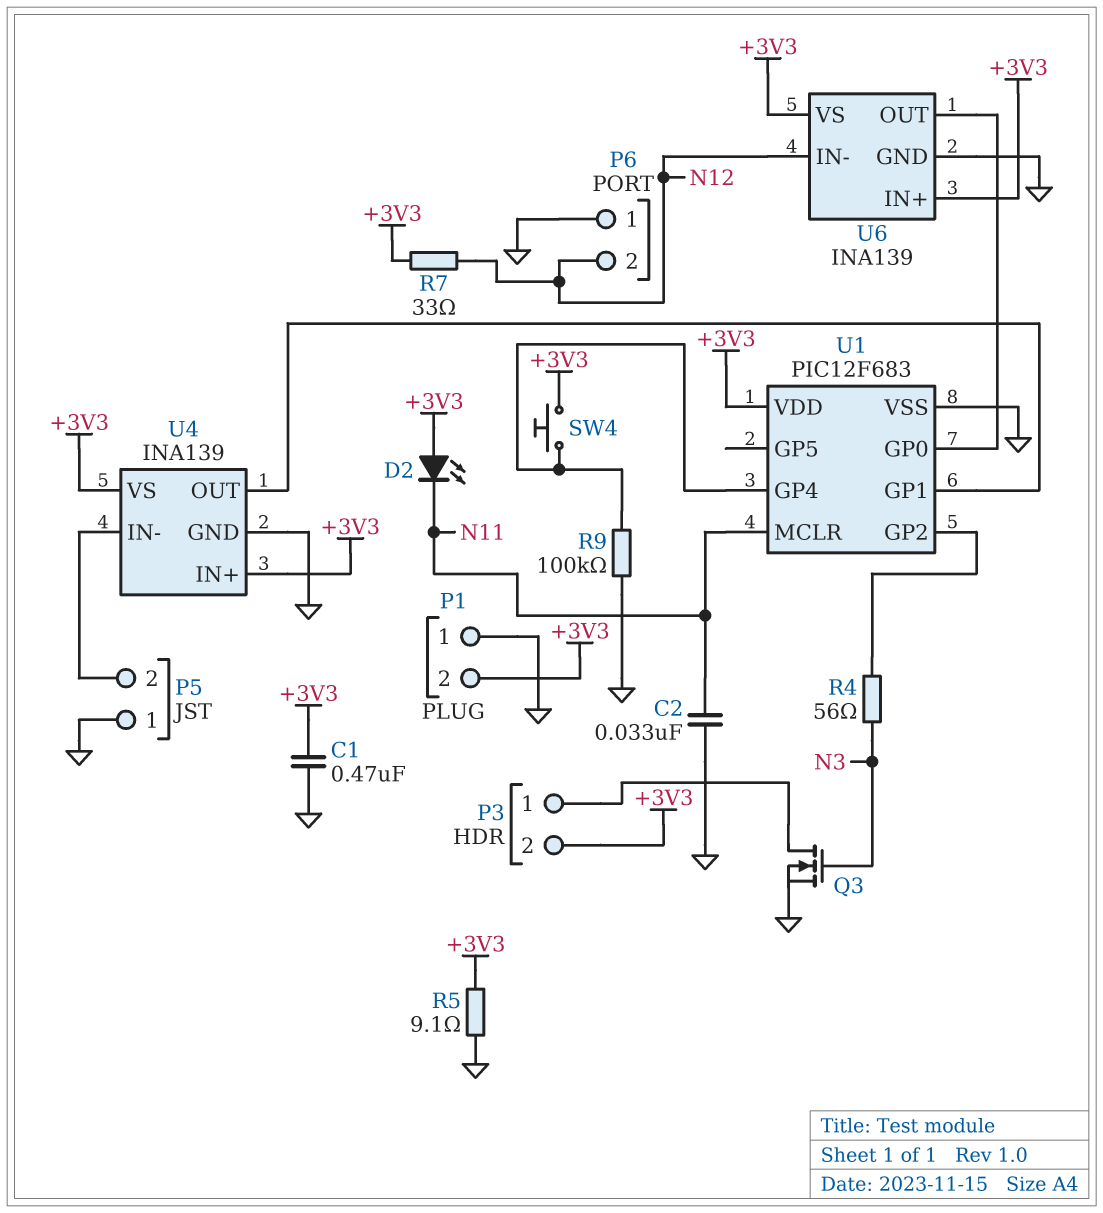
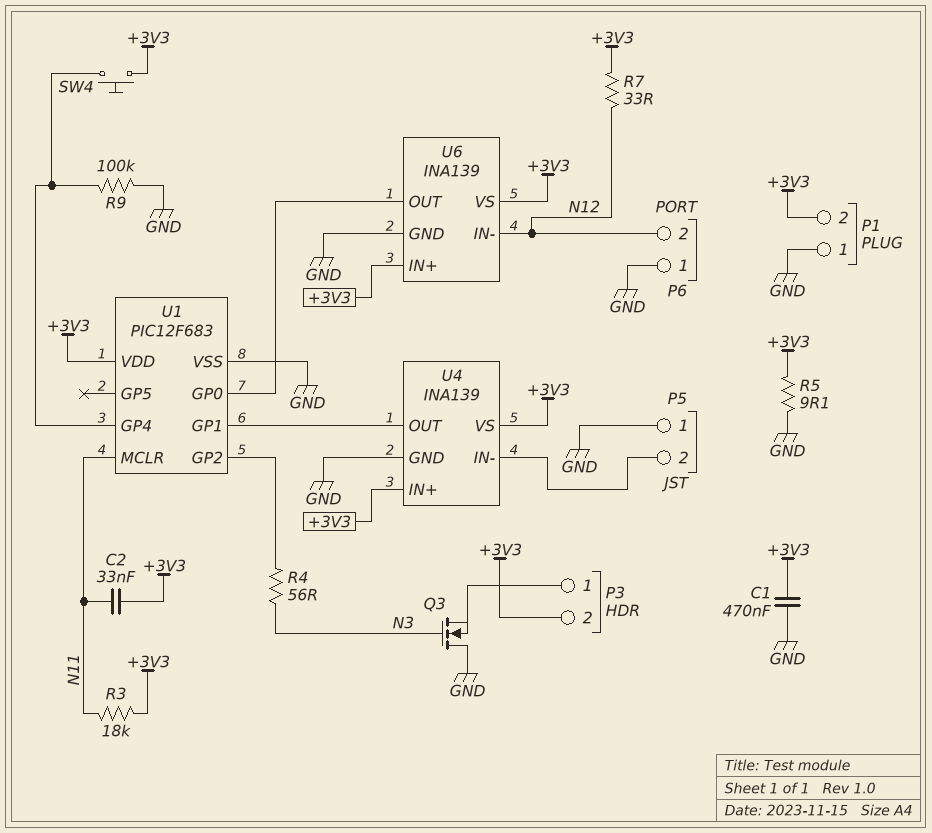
C2: 33nF (GND, N11) -> 33nF (+3V3, N11)
D2: LED (A +3V3, K N11) -> none
Q3: NMOS (G N3, D P3/1, S GND) -> NMOS (G N3, D GND, S P3/1)
R3: none -> 18k (+3V3, N11)

